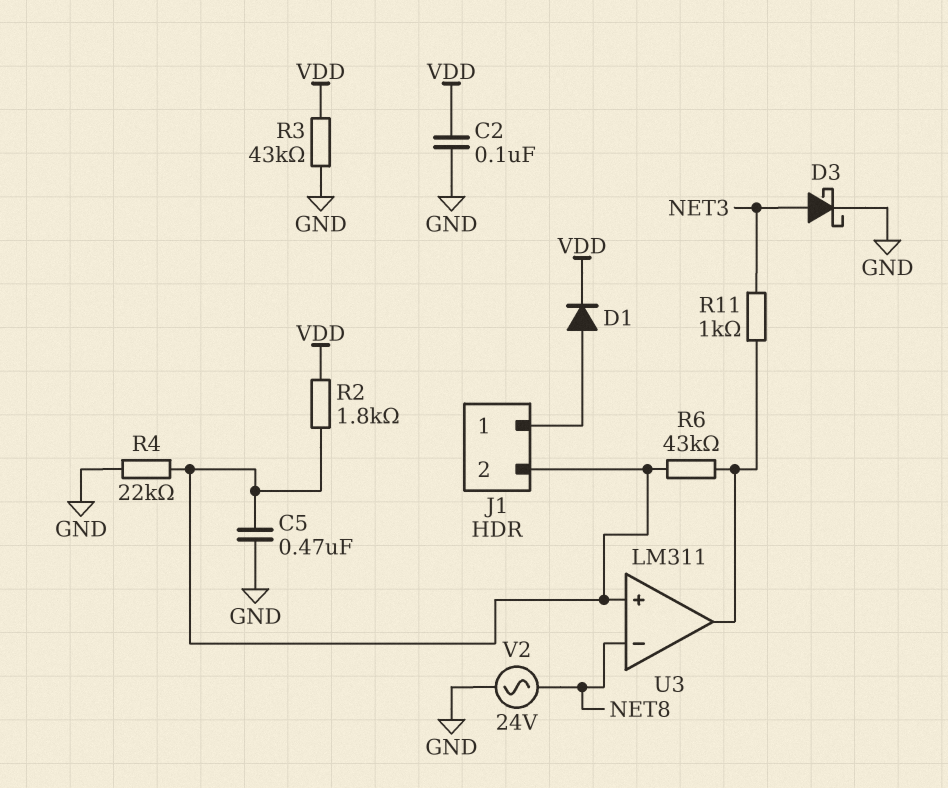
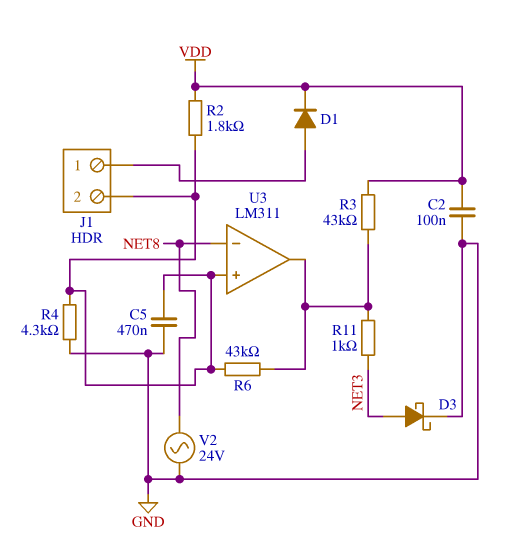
R3: 43k (GND, VDD) -> 43k (U3/out, VDD)
R4: 22k (GND, J1/2) -> 4.3k (GND, J1/2)

